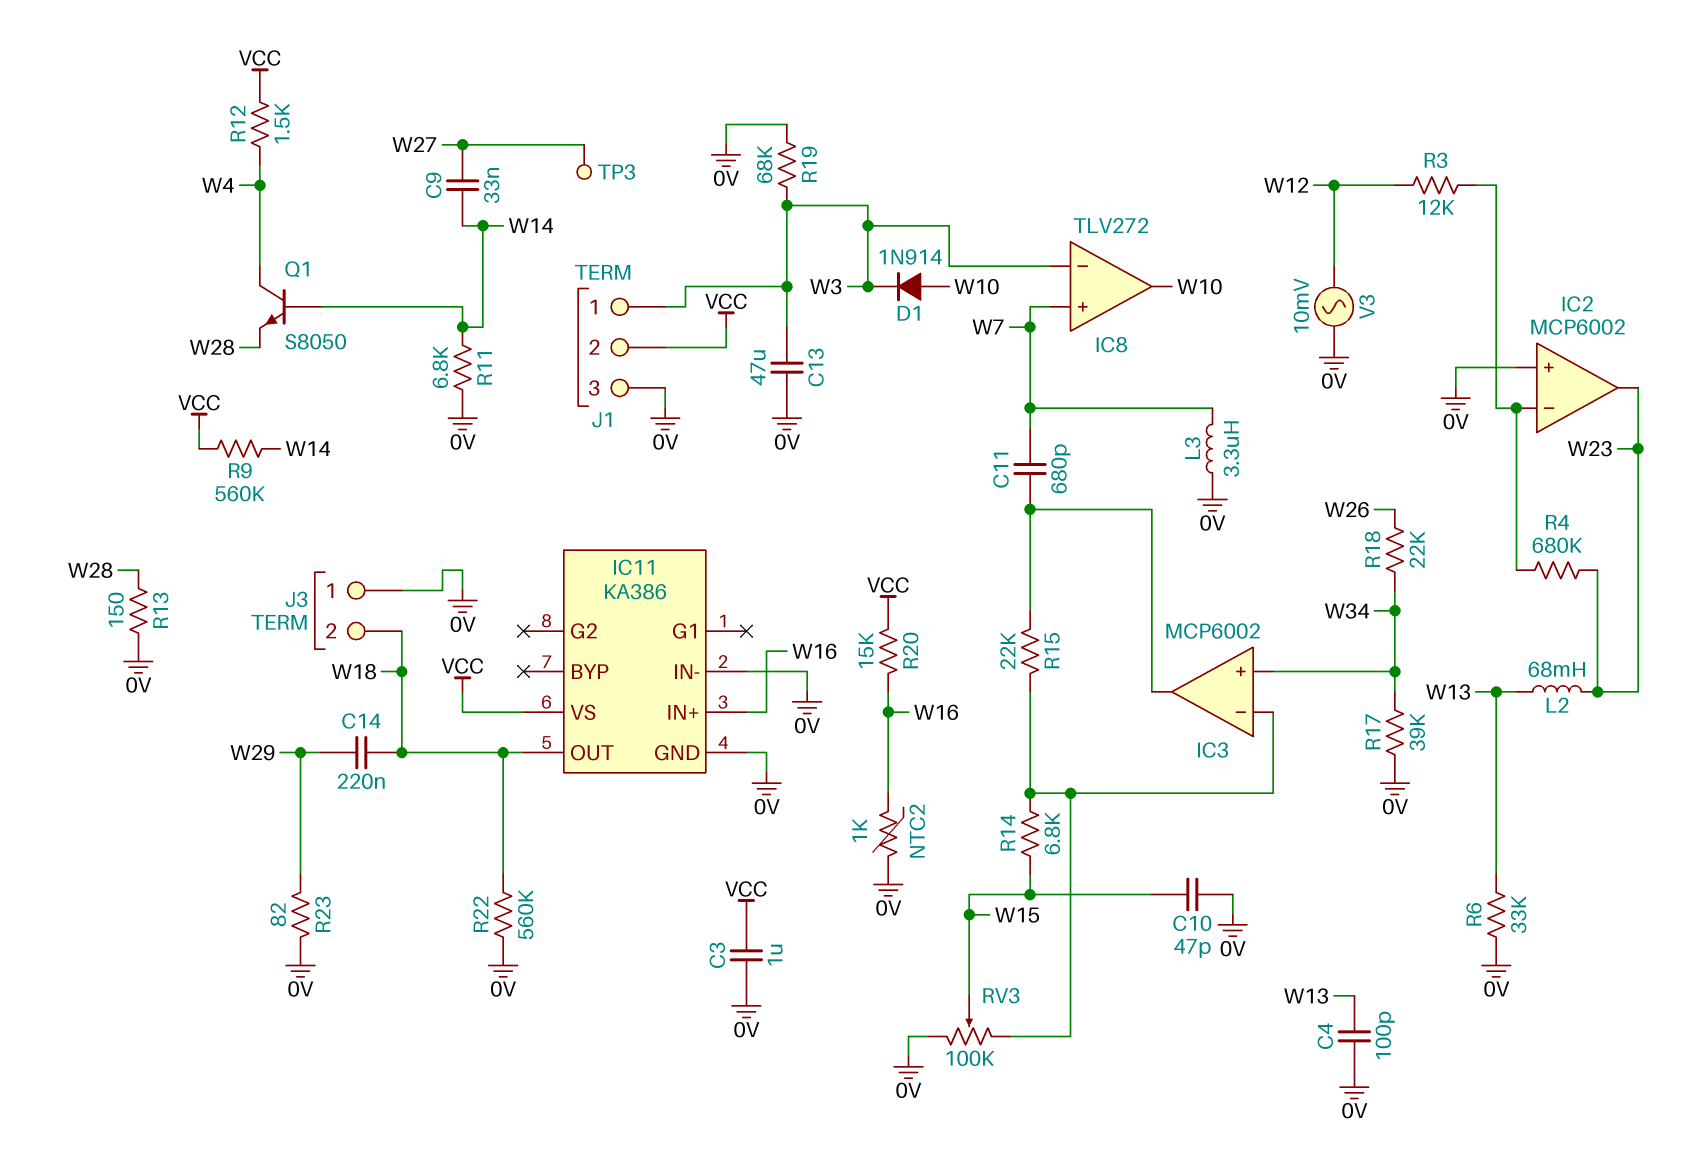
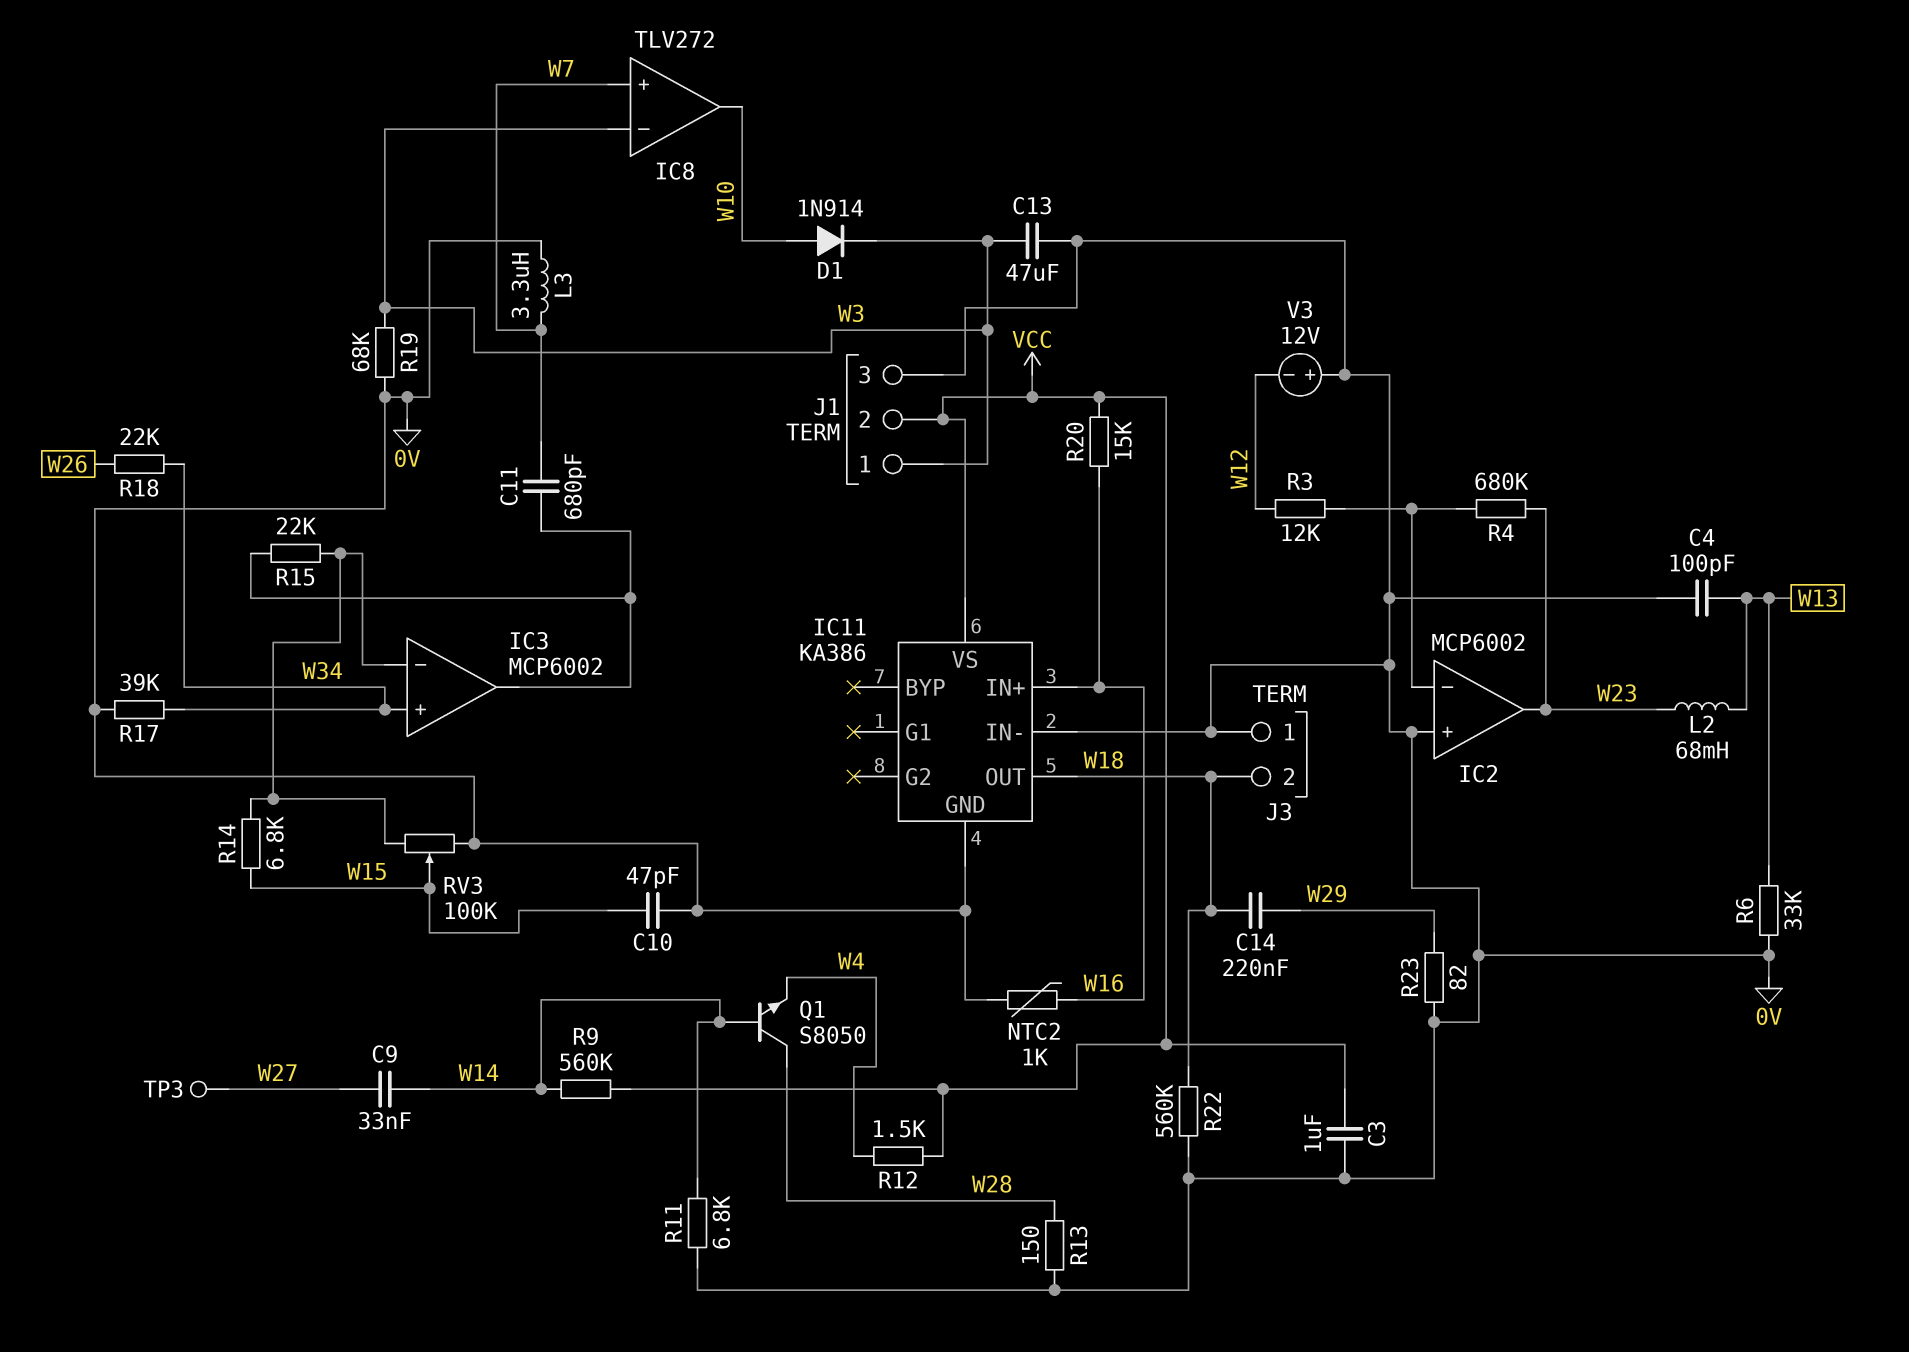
Q1: NPN S8050 (B W14, C W4, E W28) -> NPN S8050 (B W14, C W28, E W4)
V3: AC 10mV (0V, W12) -> 12V (plus 0V, minus W12)

